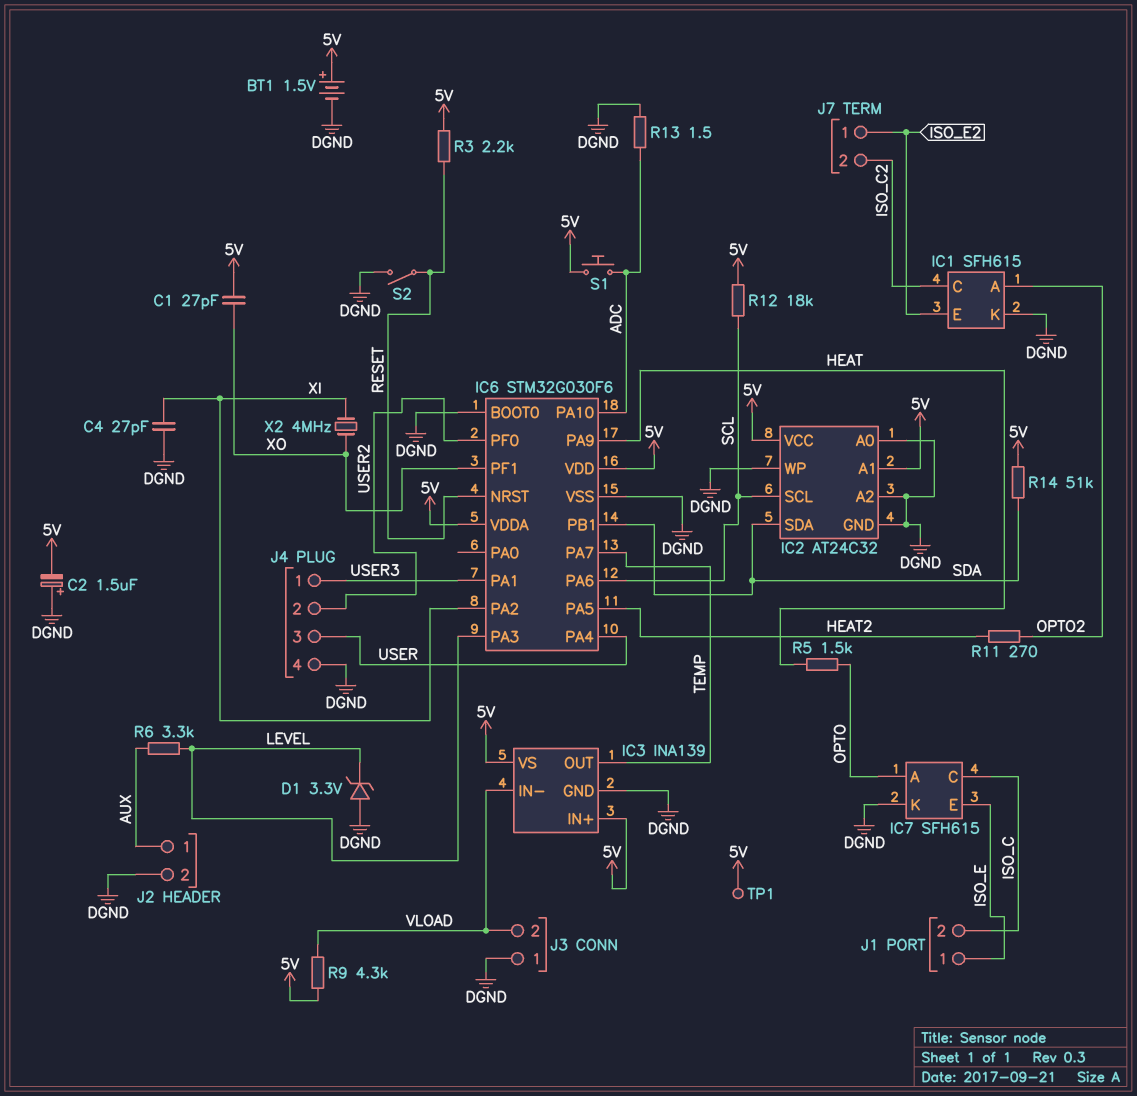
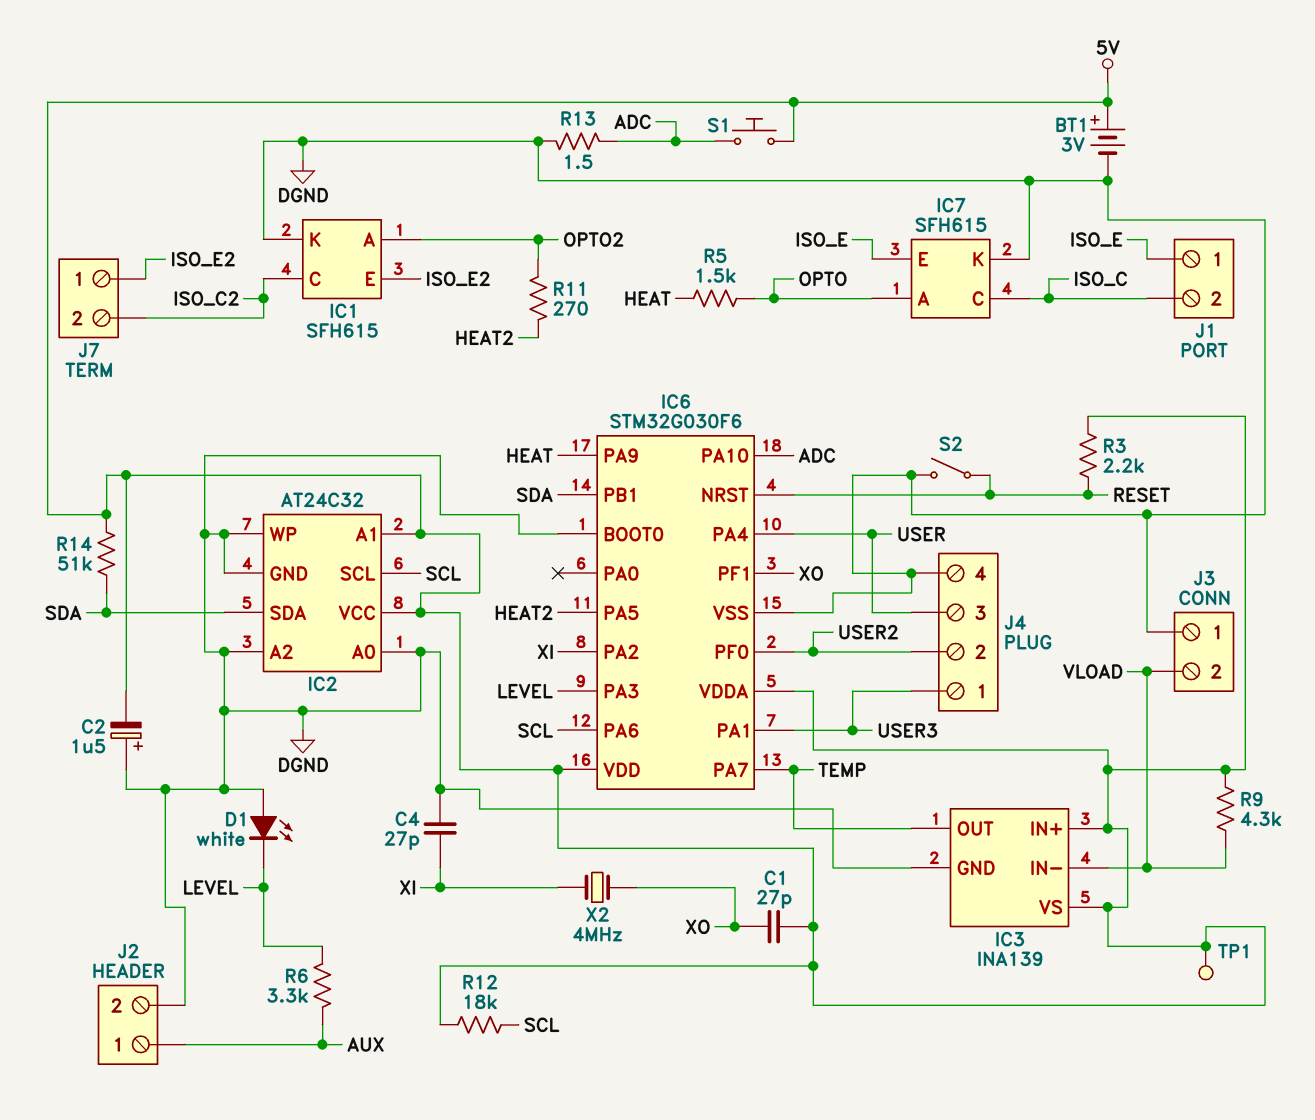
BT1: 1.5V (plus 5V, minus DGND) -> 3V (plus 5V, minus DGND)
D1: zener 3.3V (A DGND, K LEVEL) -> LED white (A DGND, K LEVEL)

